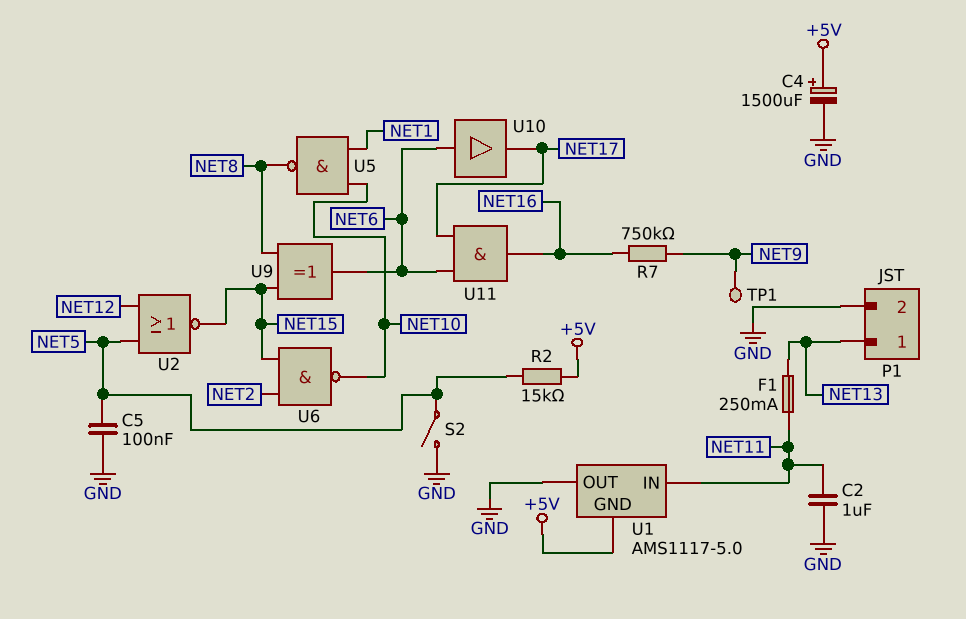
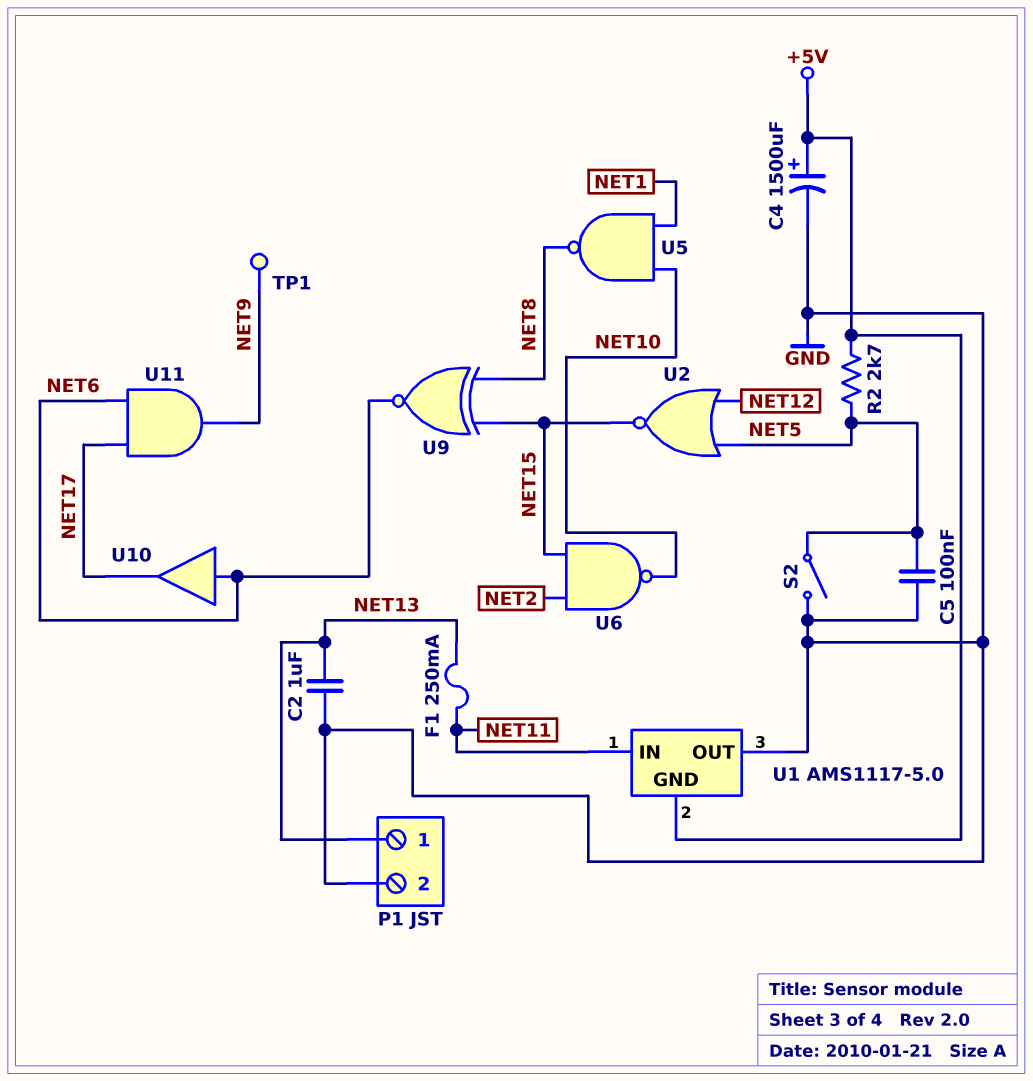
C2: 1uF (GND, NET11) -> 1uF (GND, NET13)
R2: 15k (+5V, NET5) -> 2.7k (+5V, NET5)
R7: 750k (NET9, NET16) -> none
U9: XOR (in NET8, in NET15, out NET6) -> XNOR (in NET8, in NET15, out NET6)
U11: AND (in NET6, in NET17, out NET16) -> AND (in NET6, in NET17, out NET9)

